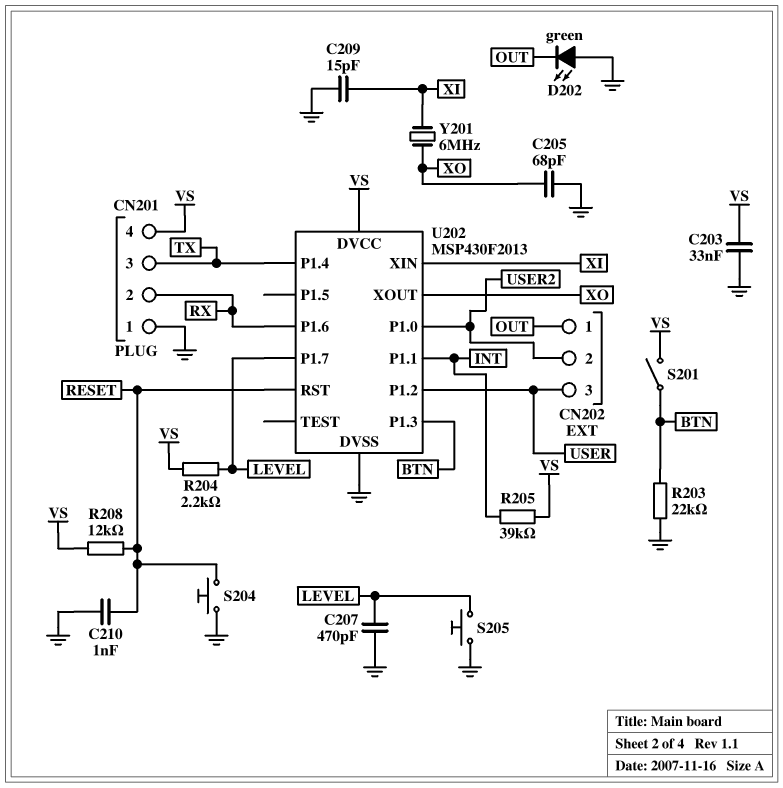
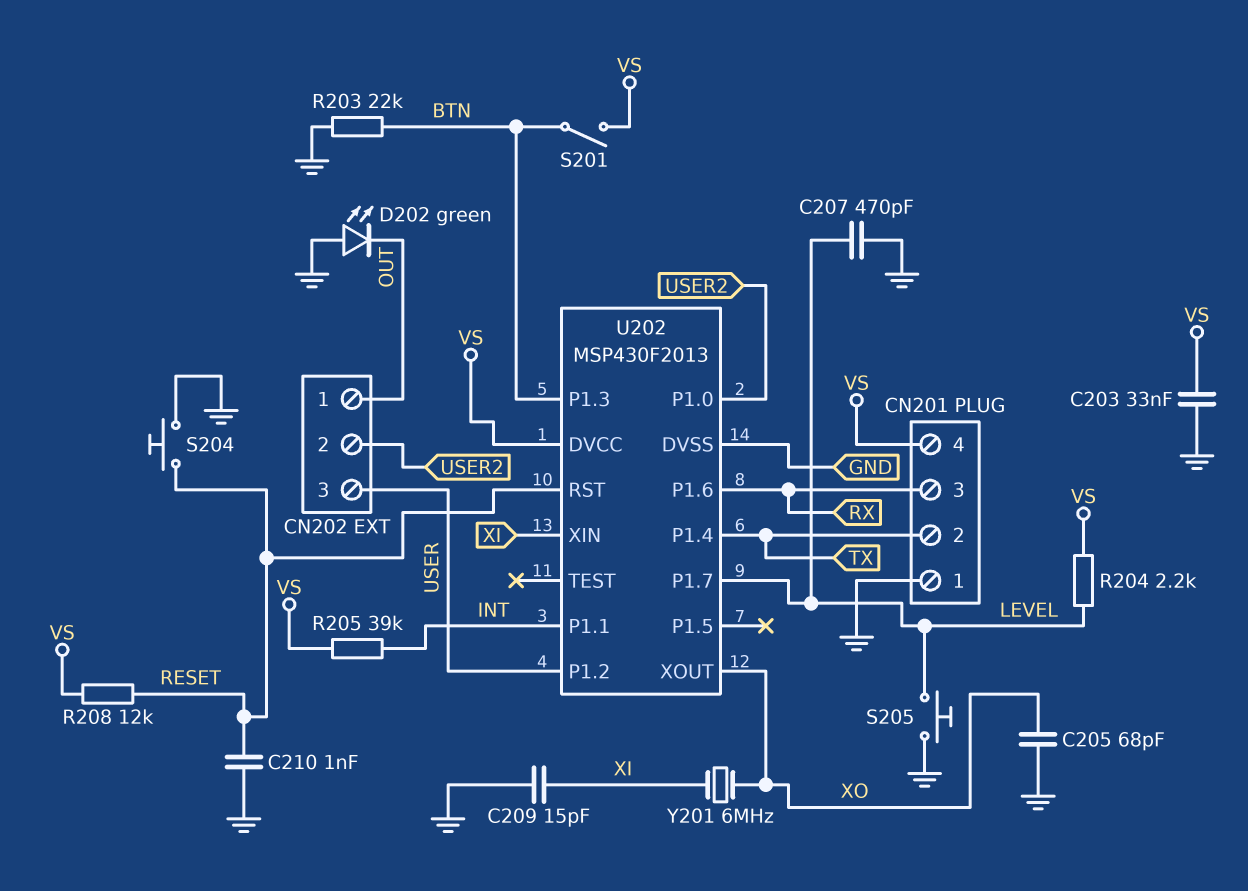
CN201 pin 2: RX -> TX
CN201 pin 3: TX -> RX

